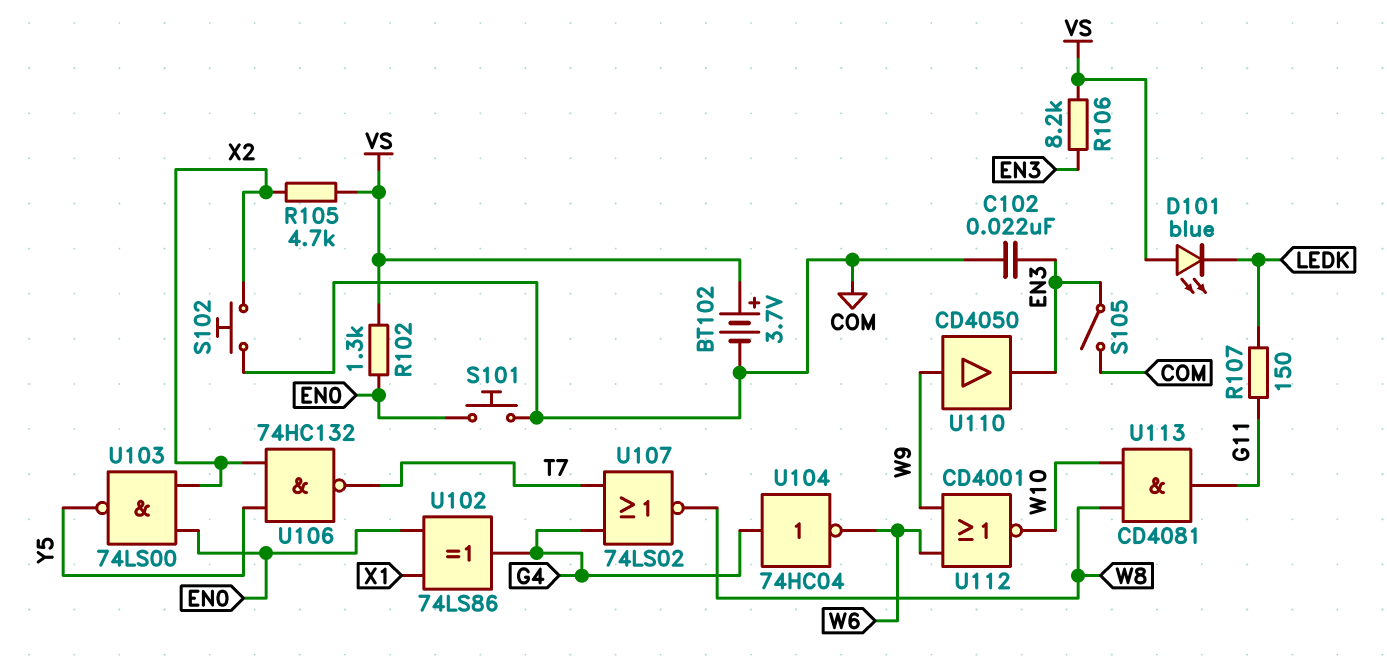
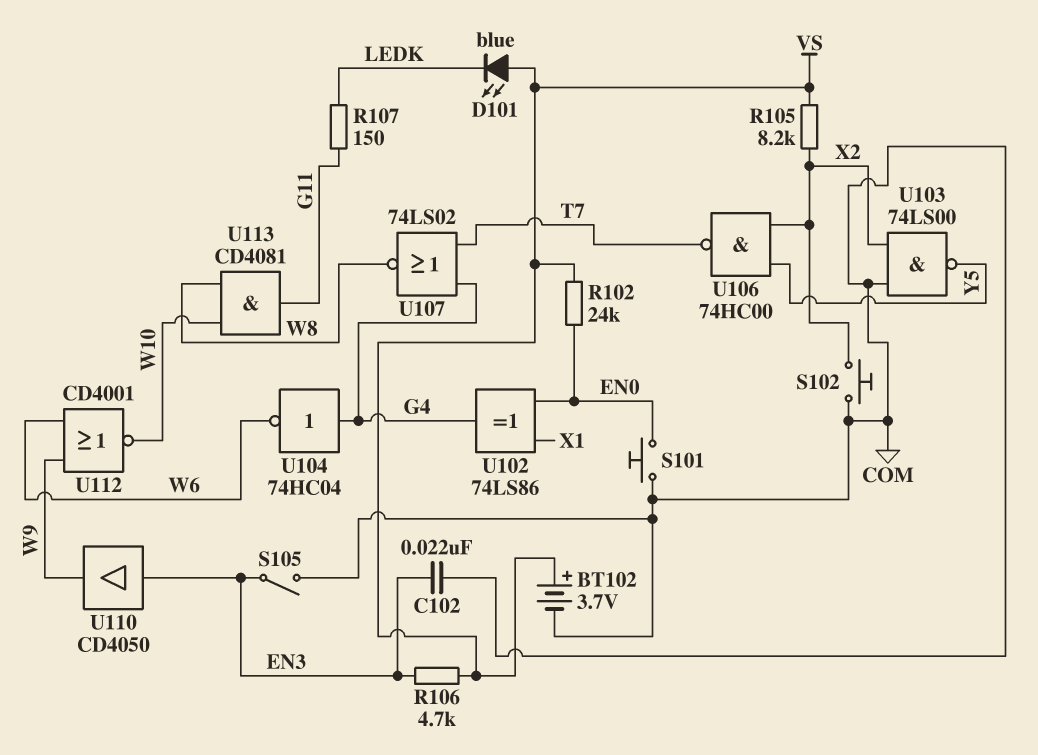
R102: 1.3k (EN0, VS) -> 24k (EN0, VS)
R105: 4.7k (VS, X2) -> 8.2k (VS, X2)
R106: 8.2k (EN3, VS) -> 4.7k (EN3, VS)
U103: NAND 74LS00 (in EN0, in X2, out Y5) -> NAND 74LS00 (in COM, in X2, out Y5)
U106: NAND 74HC132 (in X2, in Y5, out T7) -> NAND 74HC00 (in X2, in Y5, out T7)
U110: buffer CD4050 (in W9, out EN3) -> buffer CD4050 (in EN3, out W9)

